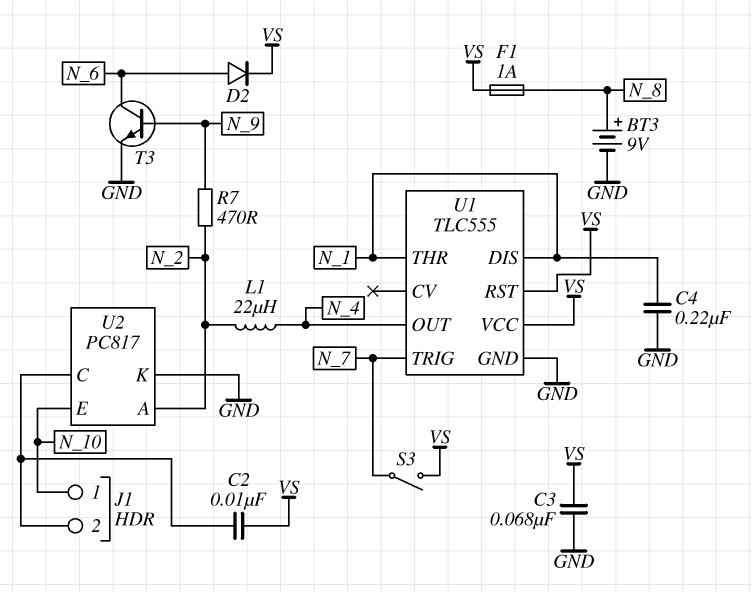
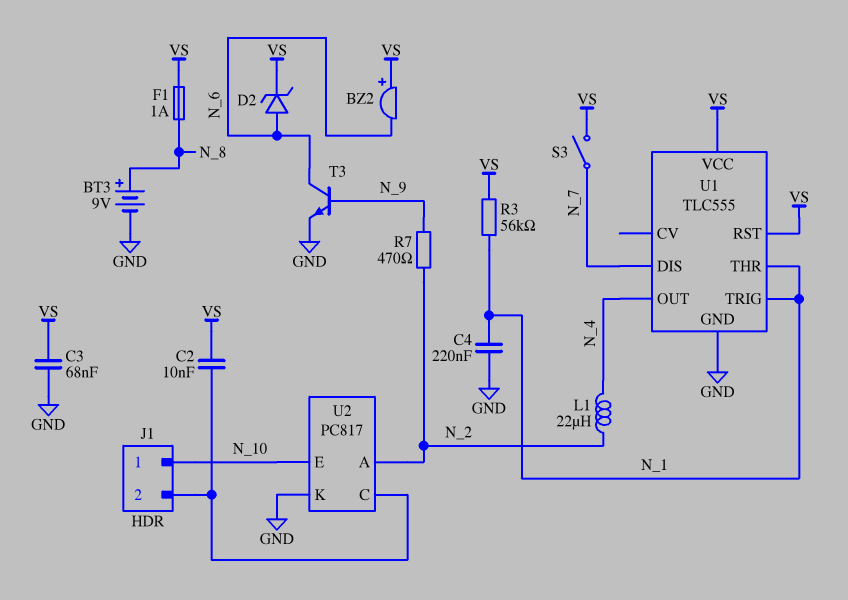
BZ2: none -> buzzer (plus VS, minus N_6)
D2: diode (A N_6, K VS) -> zener (A N_6, K VS)
R3: none -> 56k (N_1, VS)
U1 pin DIS: N_1 -> N_7
U1 pin TRIG: N_7 -> N_1

